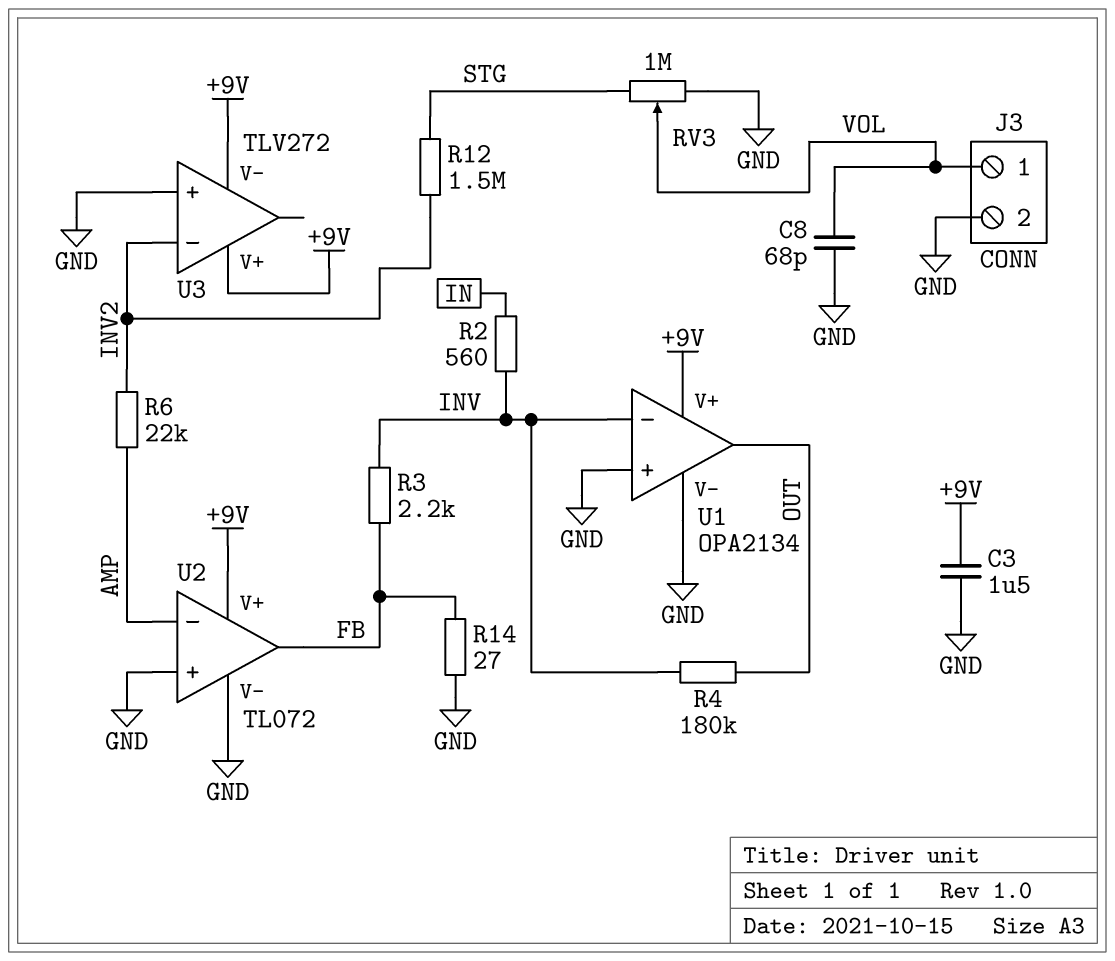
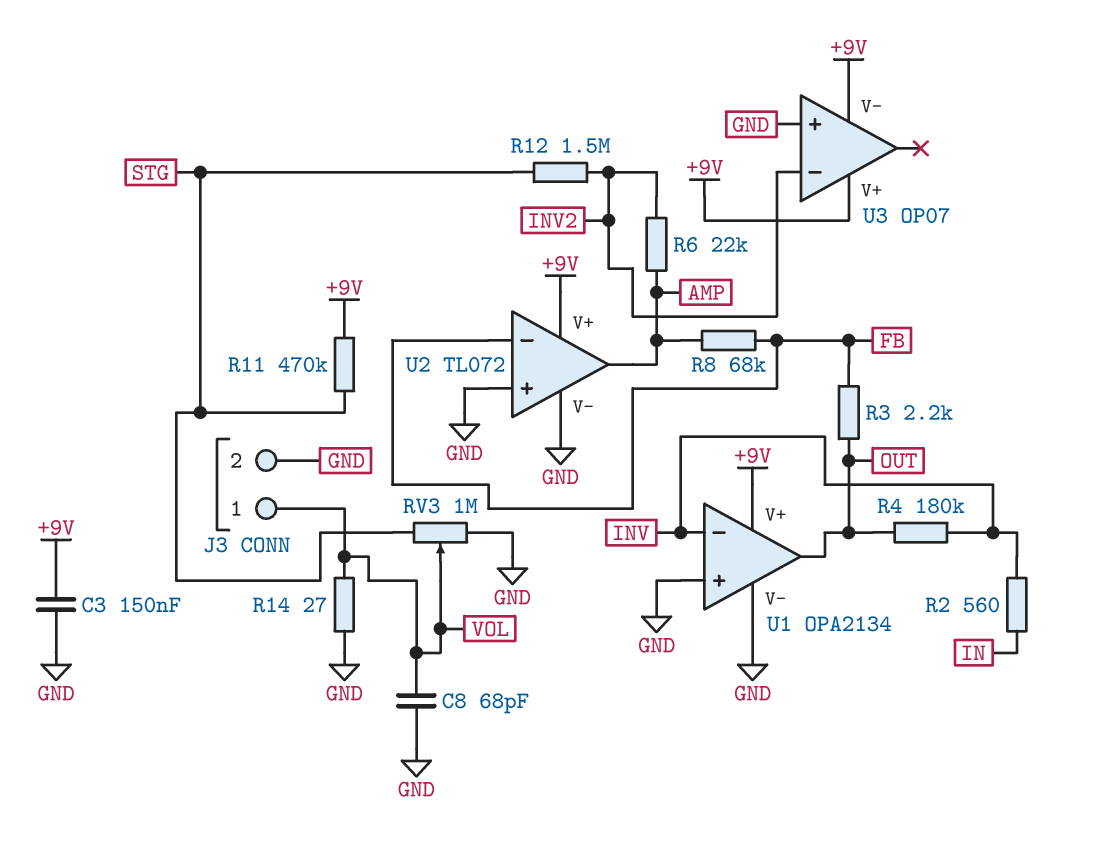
C3: 1.5uF (+9V, GND) -> 150nF (+9V, GND)
R3: 2.2k (FB, INV) -> 2.2k (FB, OUT)
R8: none -> 68k (AMP, FB)
R11: none -> 470k (+9V, STG)
R14: 27 (FB, GND) -> 27 (GND, VOL)
U2 pin in-: AMP -> FB
U2 pin out: FB -> AMP
U3: TLV272 -> OP07

